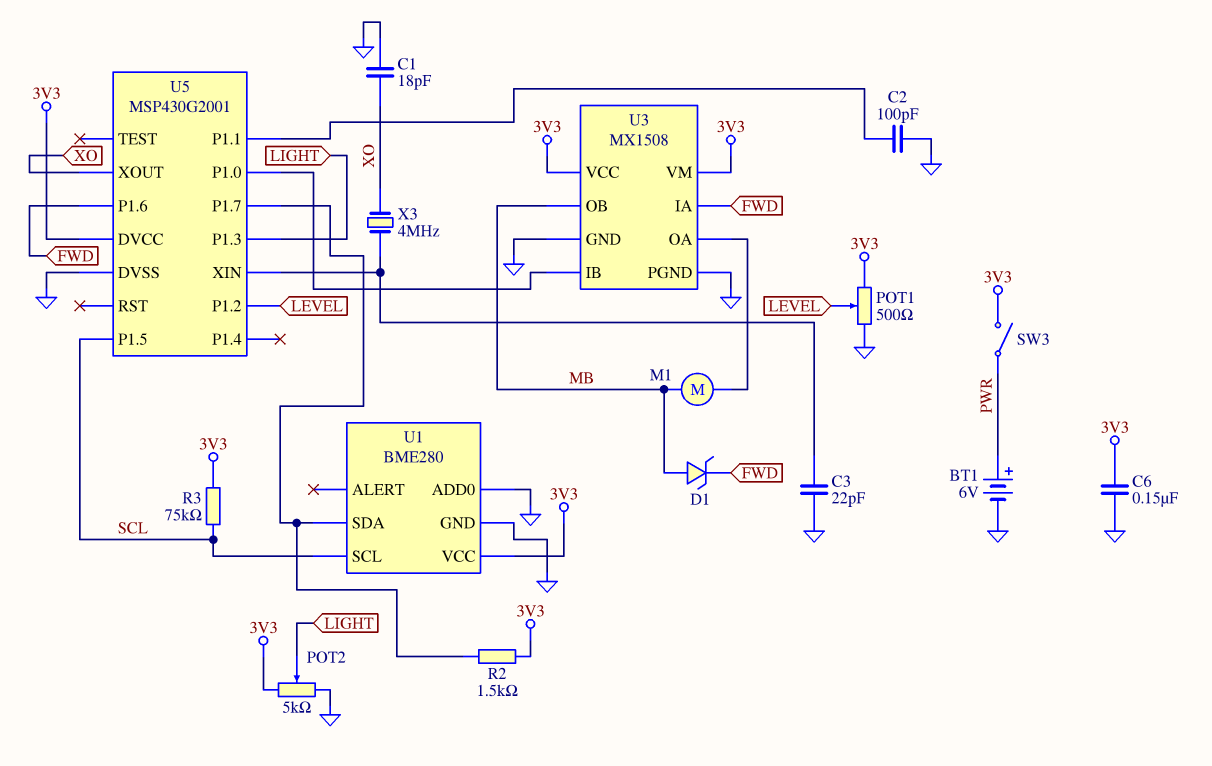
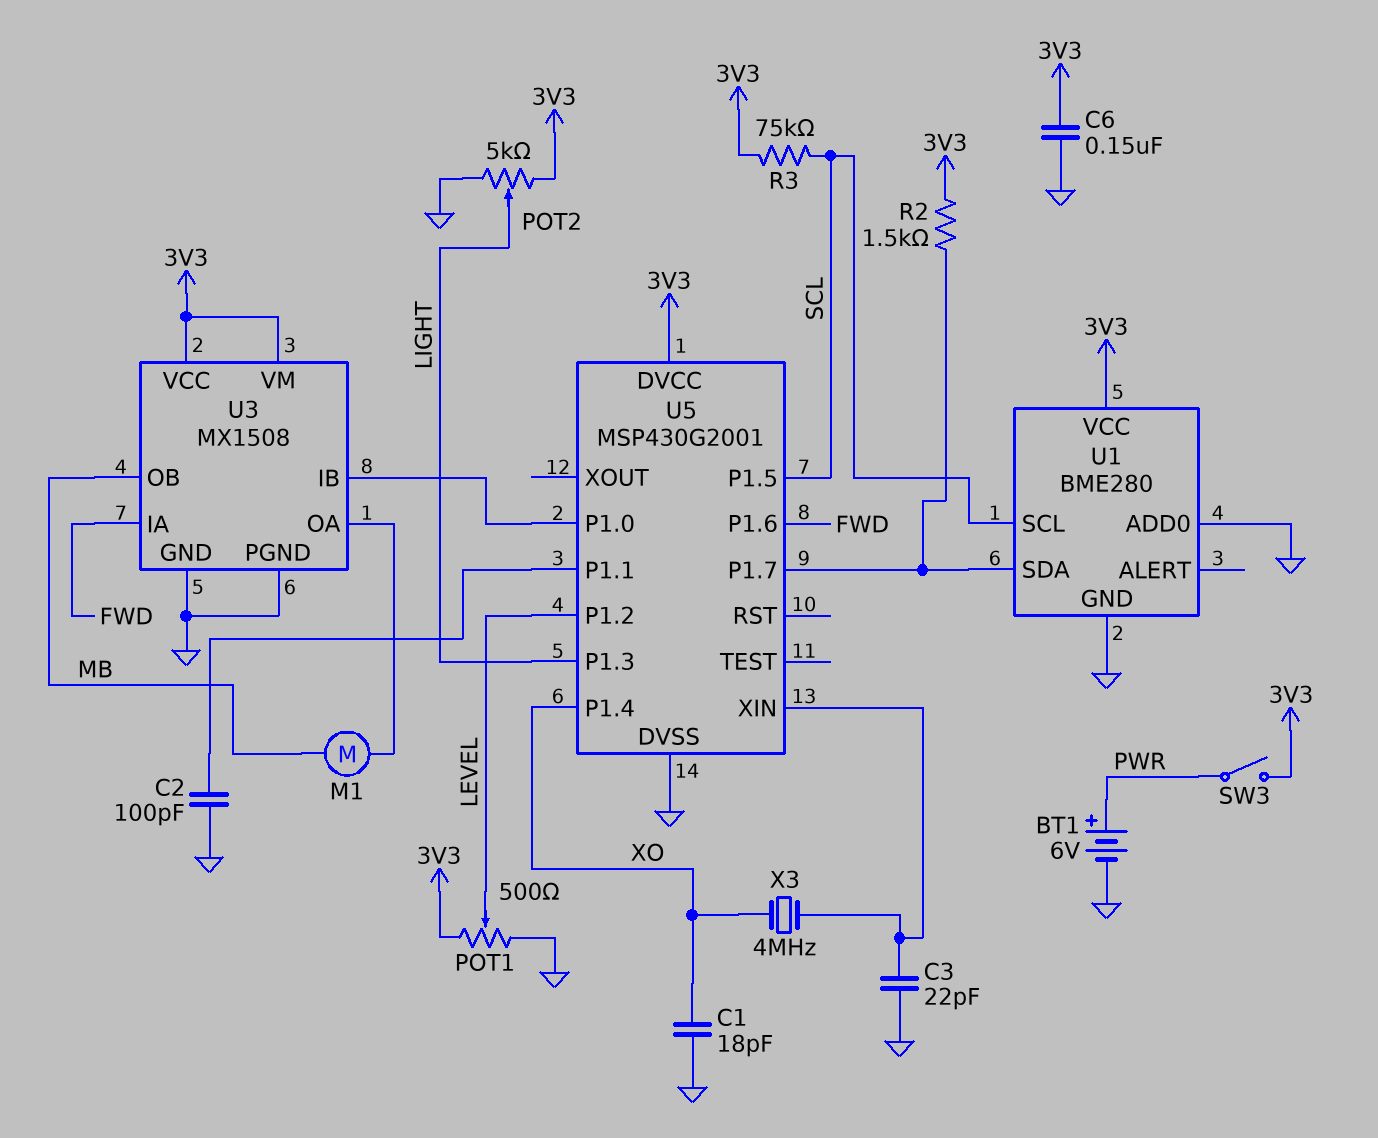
D1: zener (A MB, K FWD) -> none
U5 pin P1.4: none -> XO
U5 pin XOUT: XO -> none

